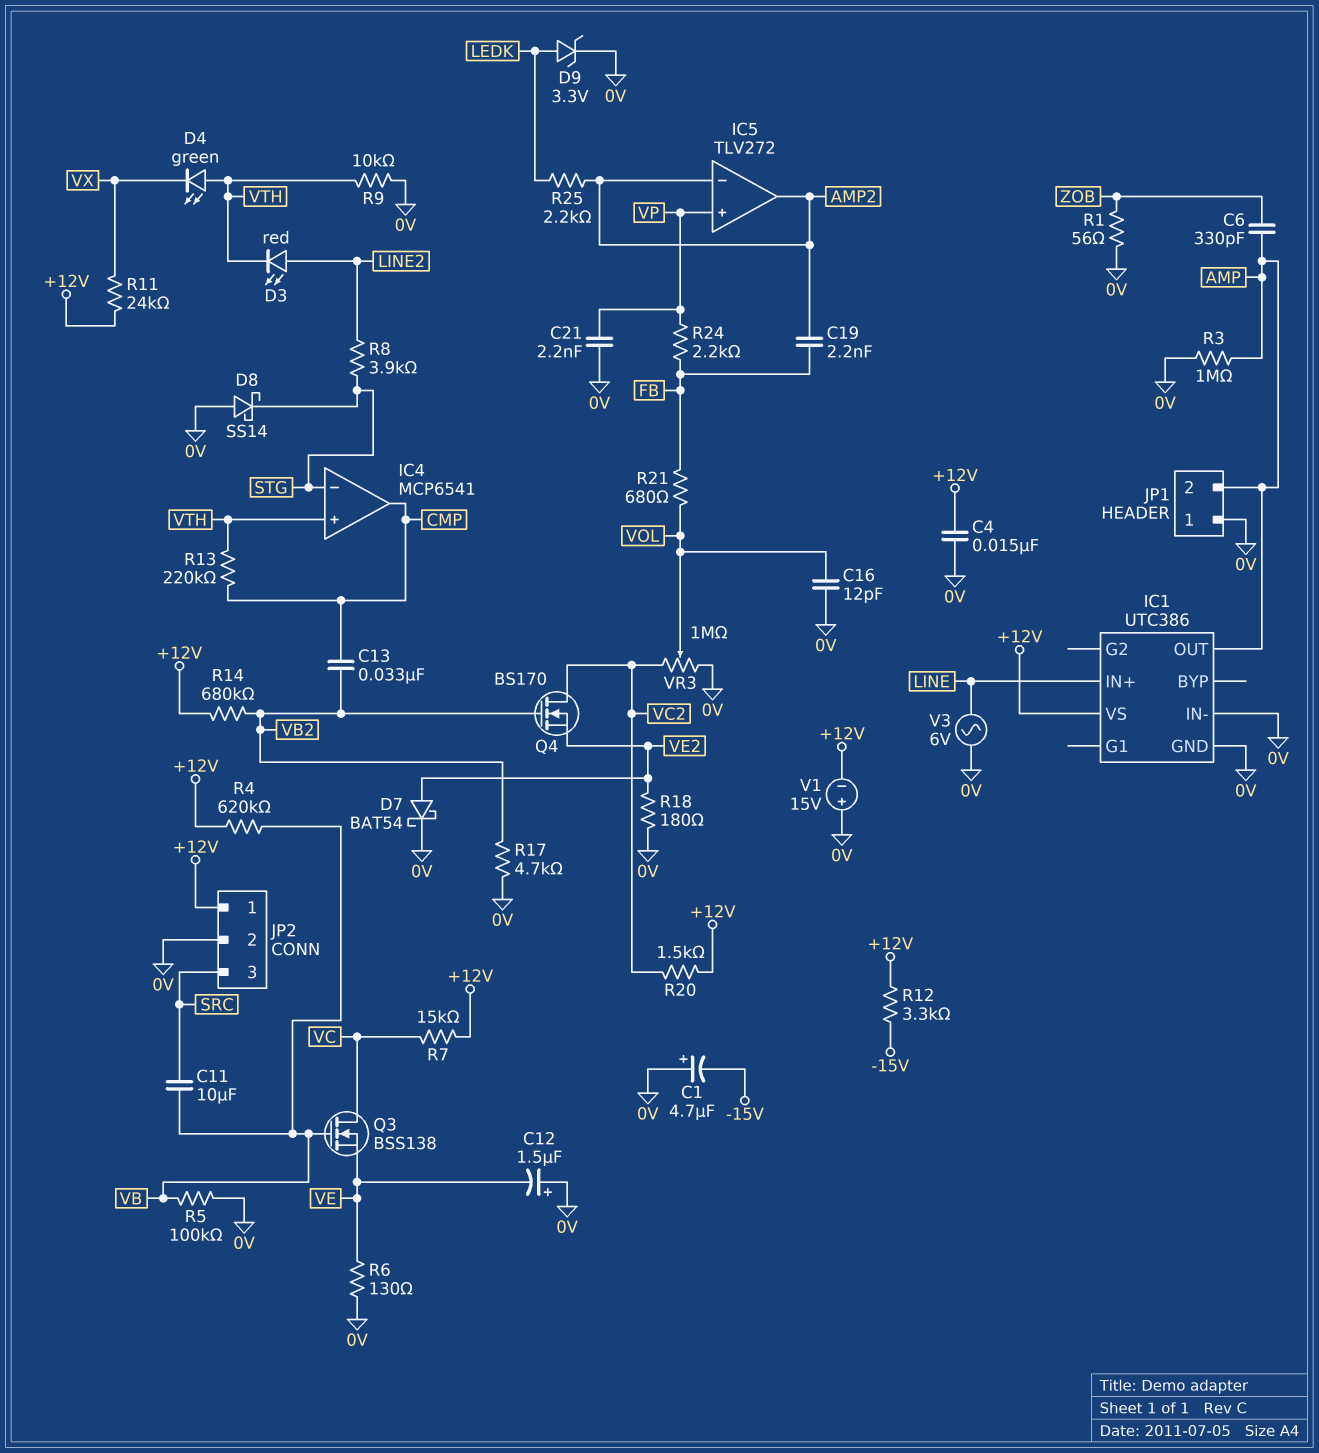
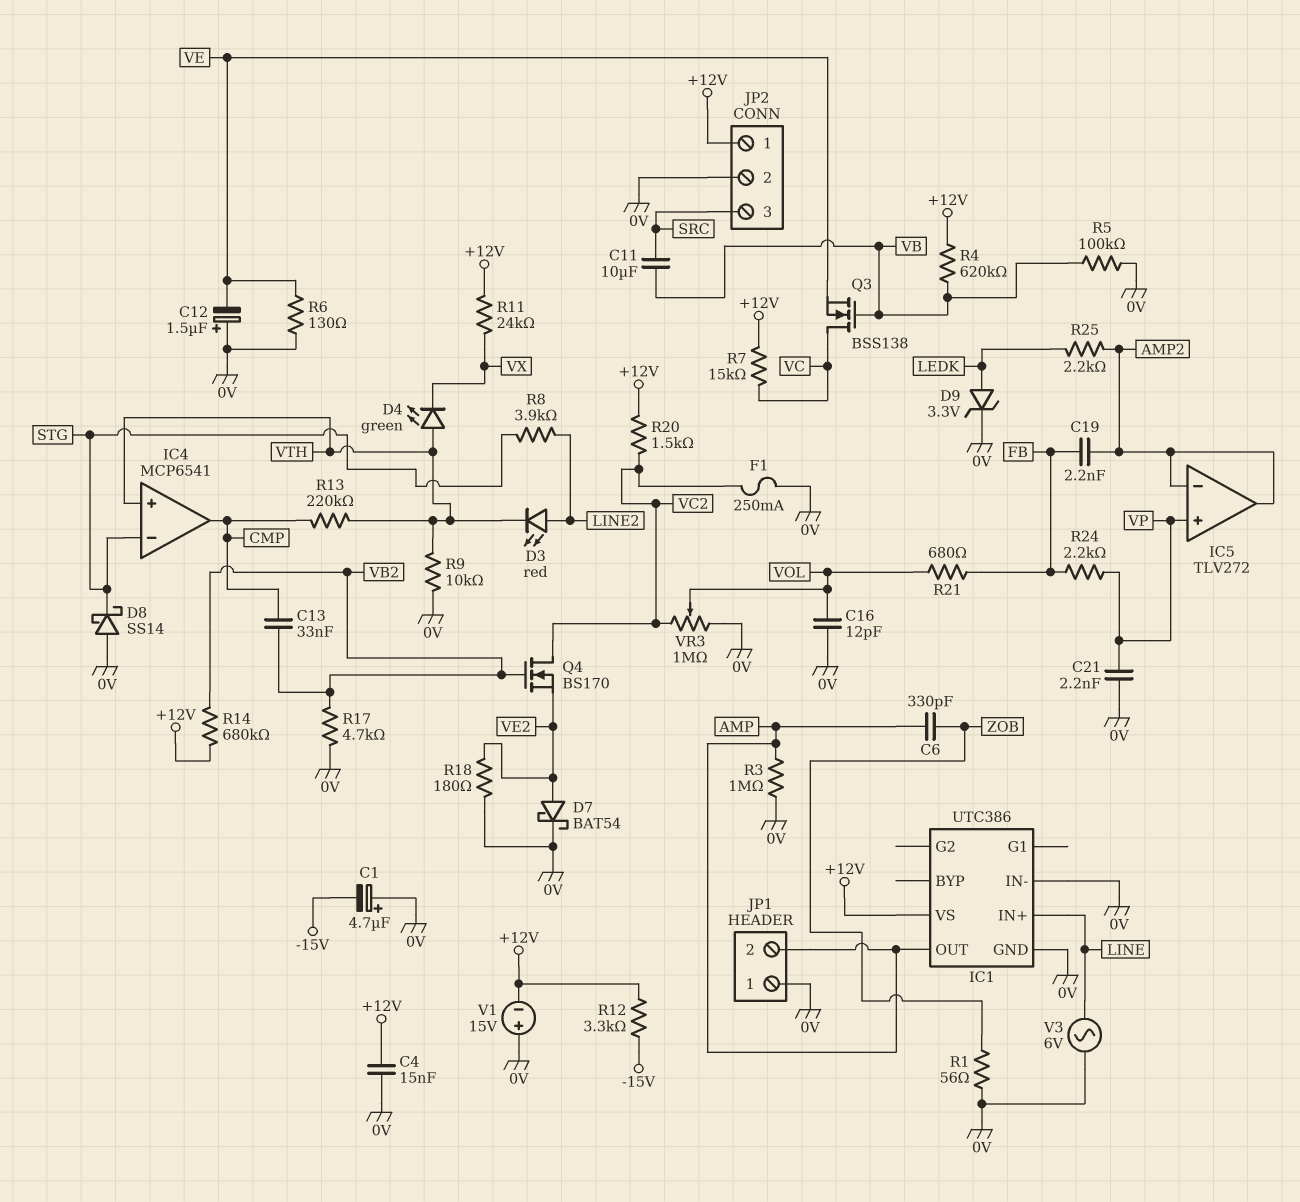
F1: none -> 250mA (0V, VC2)

